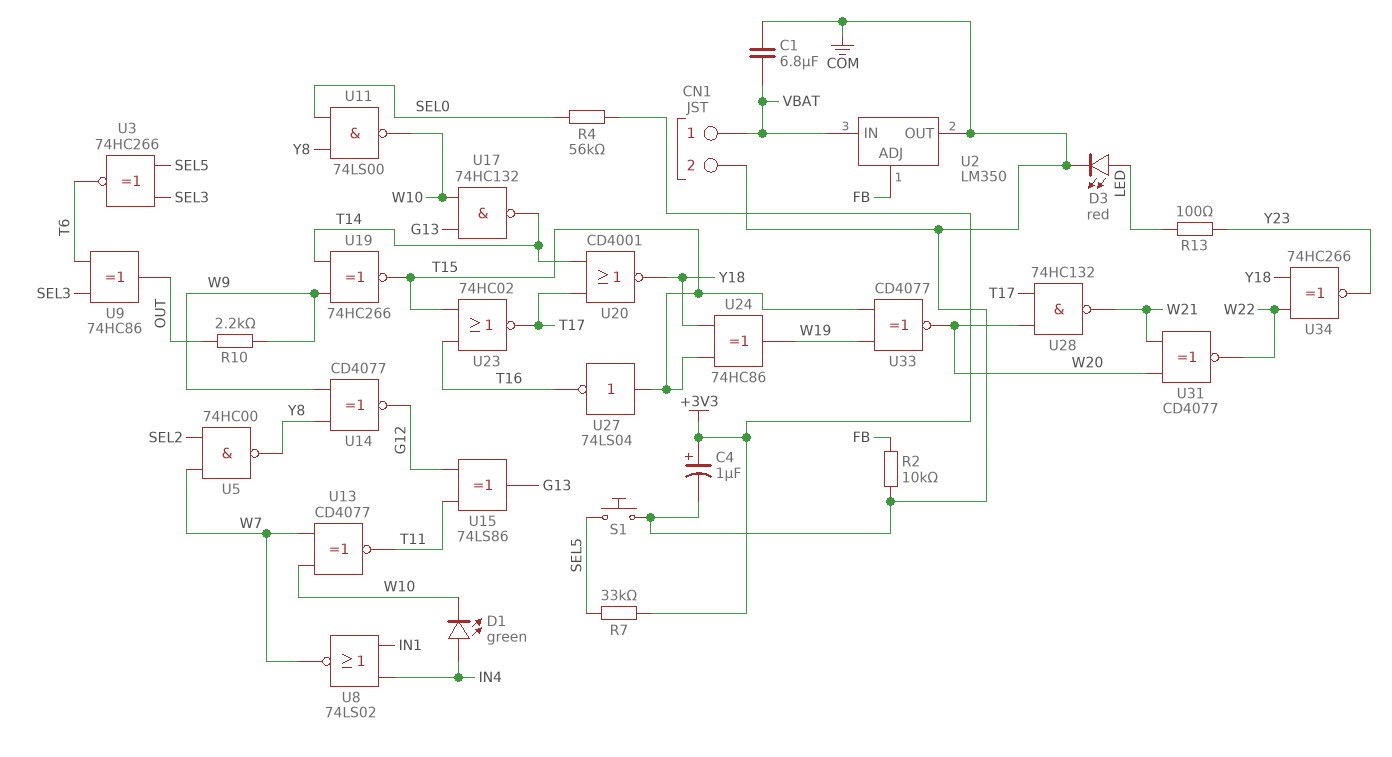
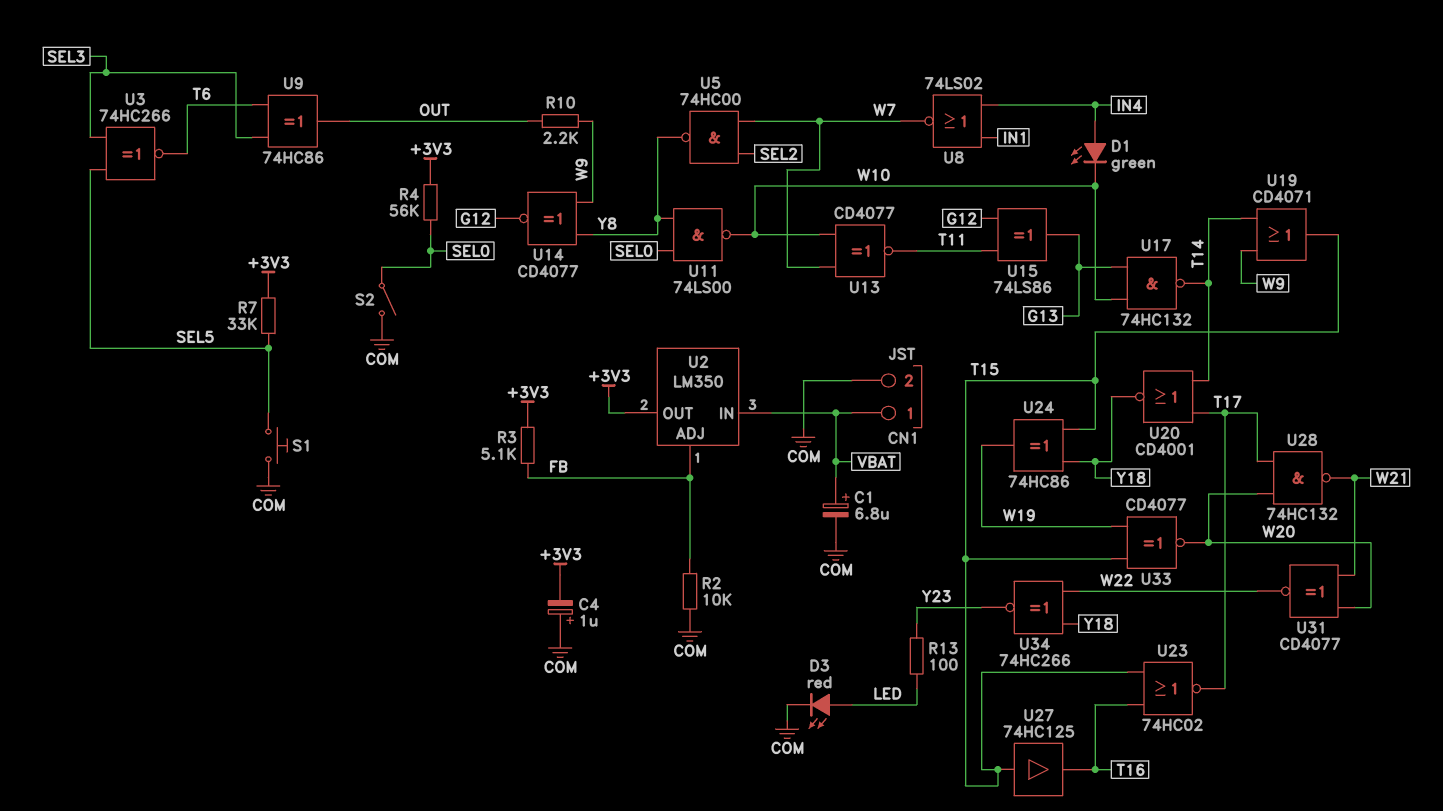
C1: 6.8uF (COM, VBAT) -> 6.8uF (plus VBAT, minus COM)
C4: 1uF (plus +3V3, minus COM) -> 1uF (plus COM, minus +3V3)
R3: none -> 5.1k (+3V3, FB)
S2: none -> switch (COM, SEL0)
U2 pin OUT: COM -> +3V3
U19: XNOR 74HC266 (in T14, in W9, out T15) -> OR CD4071 (in T14, in W9, out T15)
U27: NOT 74LS04 (in T15, out T16) -> buffer 74HC125 (in T15, out T16)

